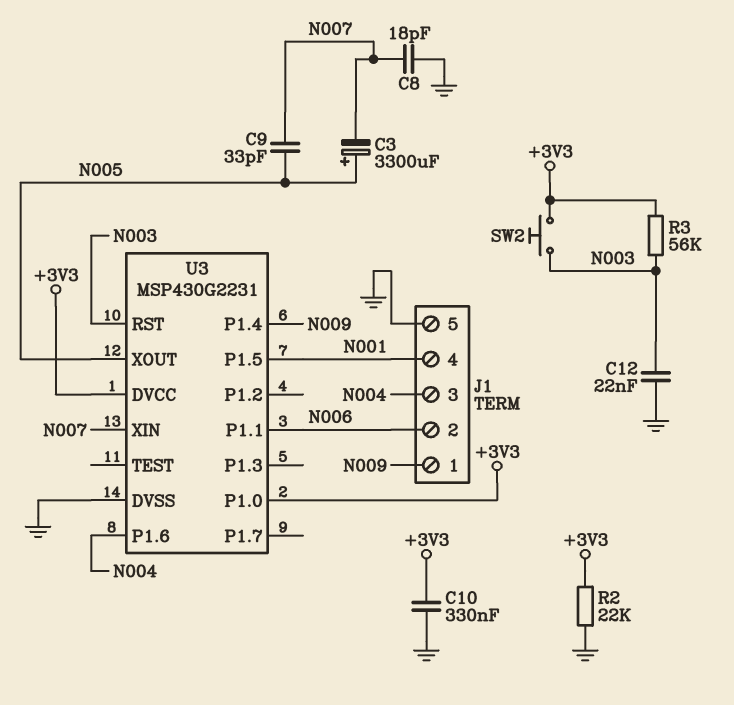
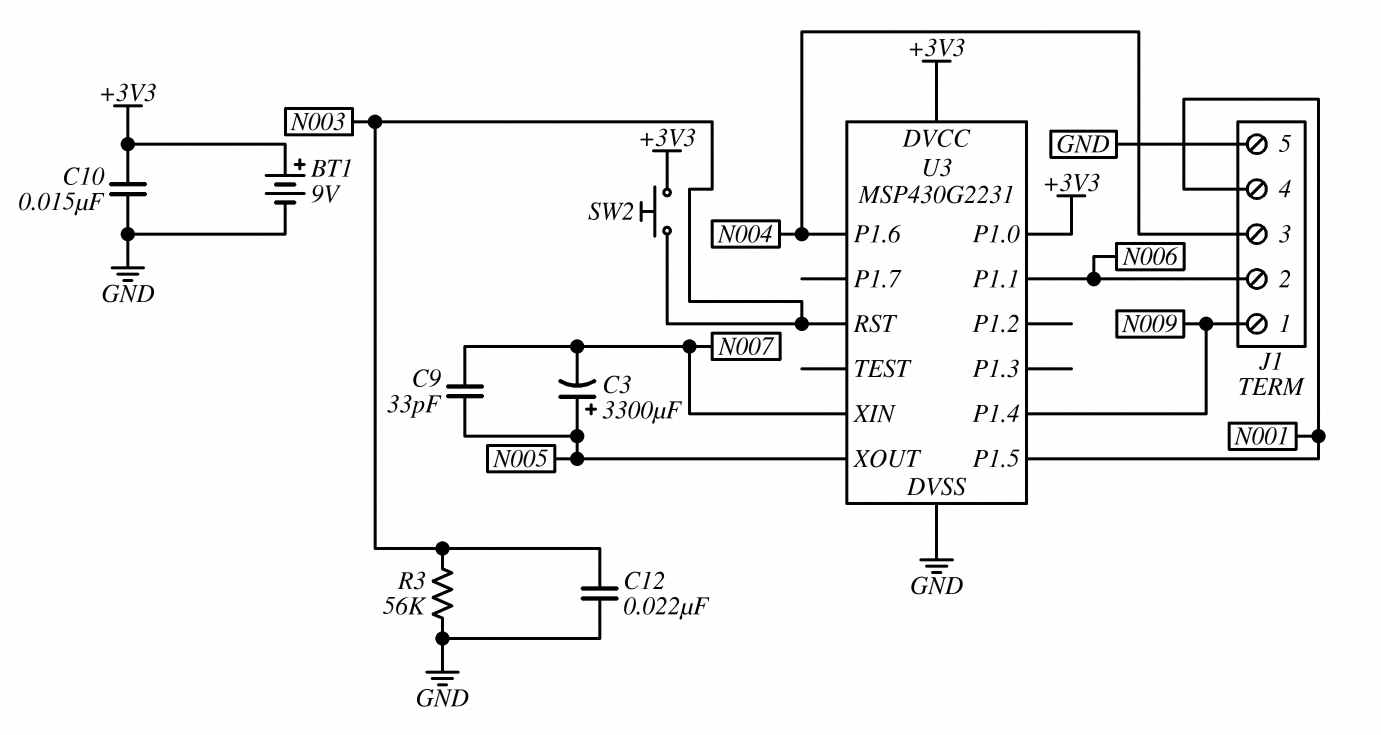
BT1: none -> 9V (plus +3V3, minus GND)
C8: 18pF (GND, N007) -> none
C10: 330nF (+3V3, GND) -> 15nF (+3V3, GND)
R2: 22k (+3V3, GND) -> none
R3: 56k (+3V3, N003) -> 56k (GND, N003)

